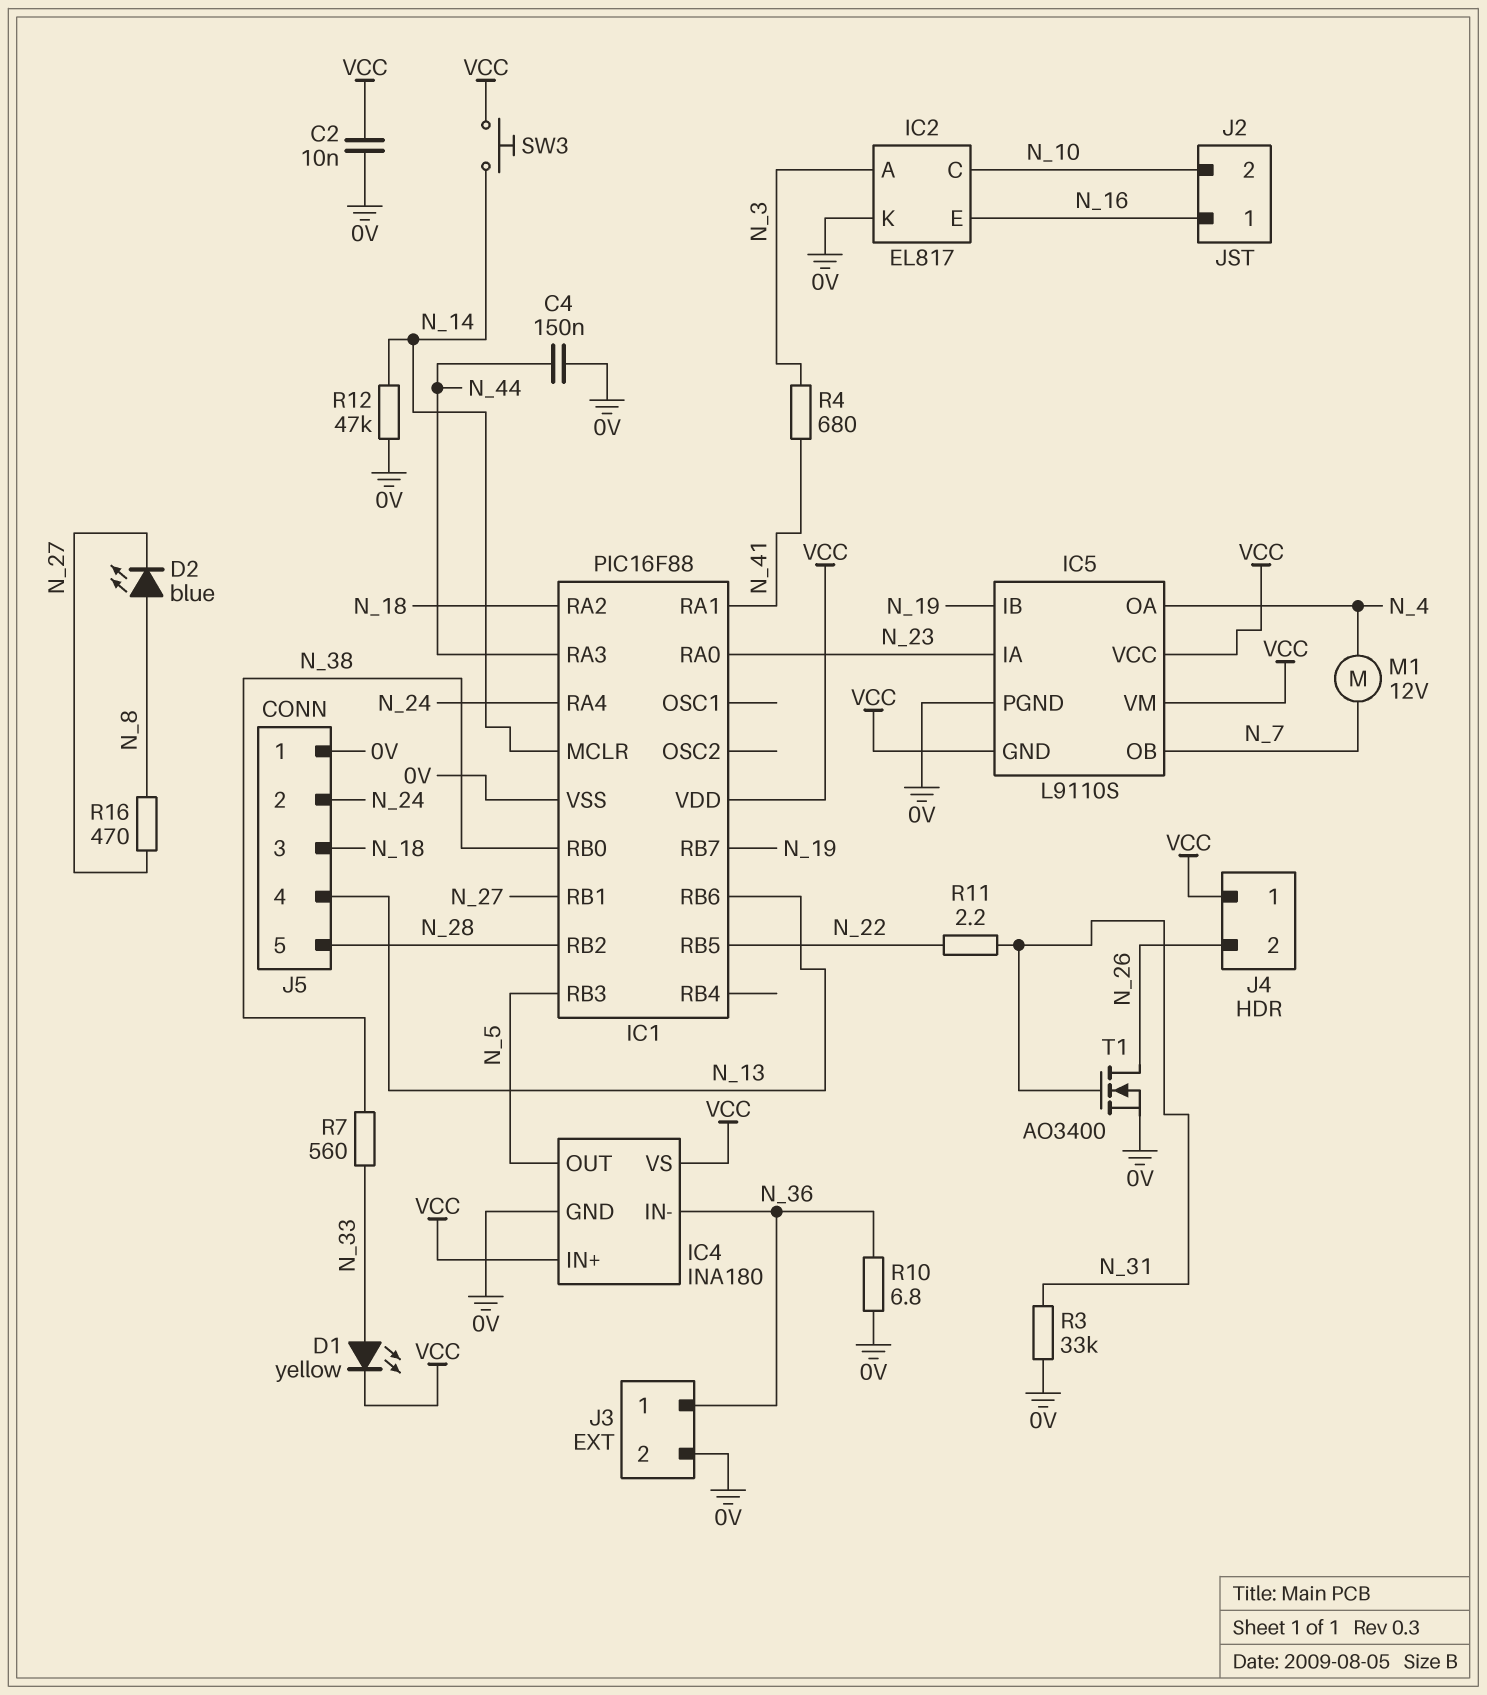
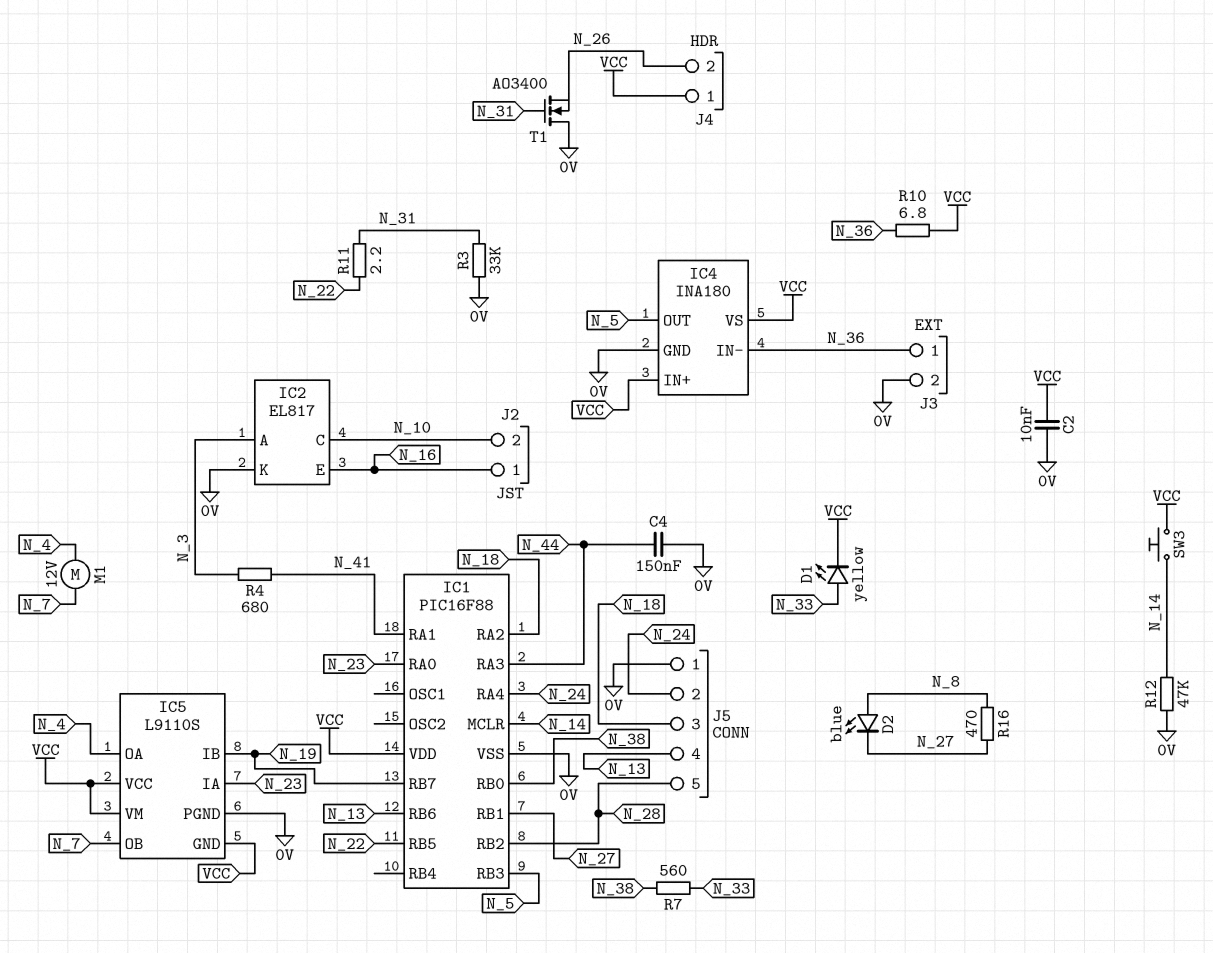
R10: 6.8 (0V, N_36) -> 6.8 (N_36, VCC)
T1: NMOS AO3400 (G N_31, D N_26, S 0V) -> NMOS AO3400 (G N_31, D 0V, S N_26)

